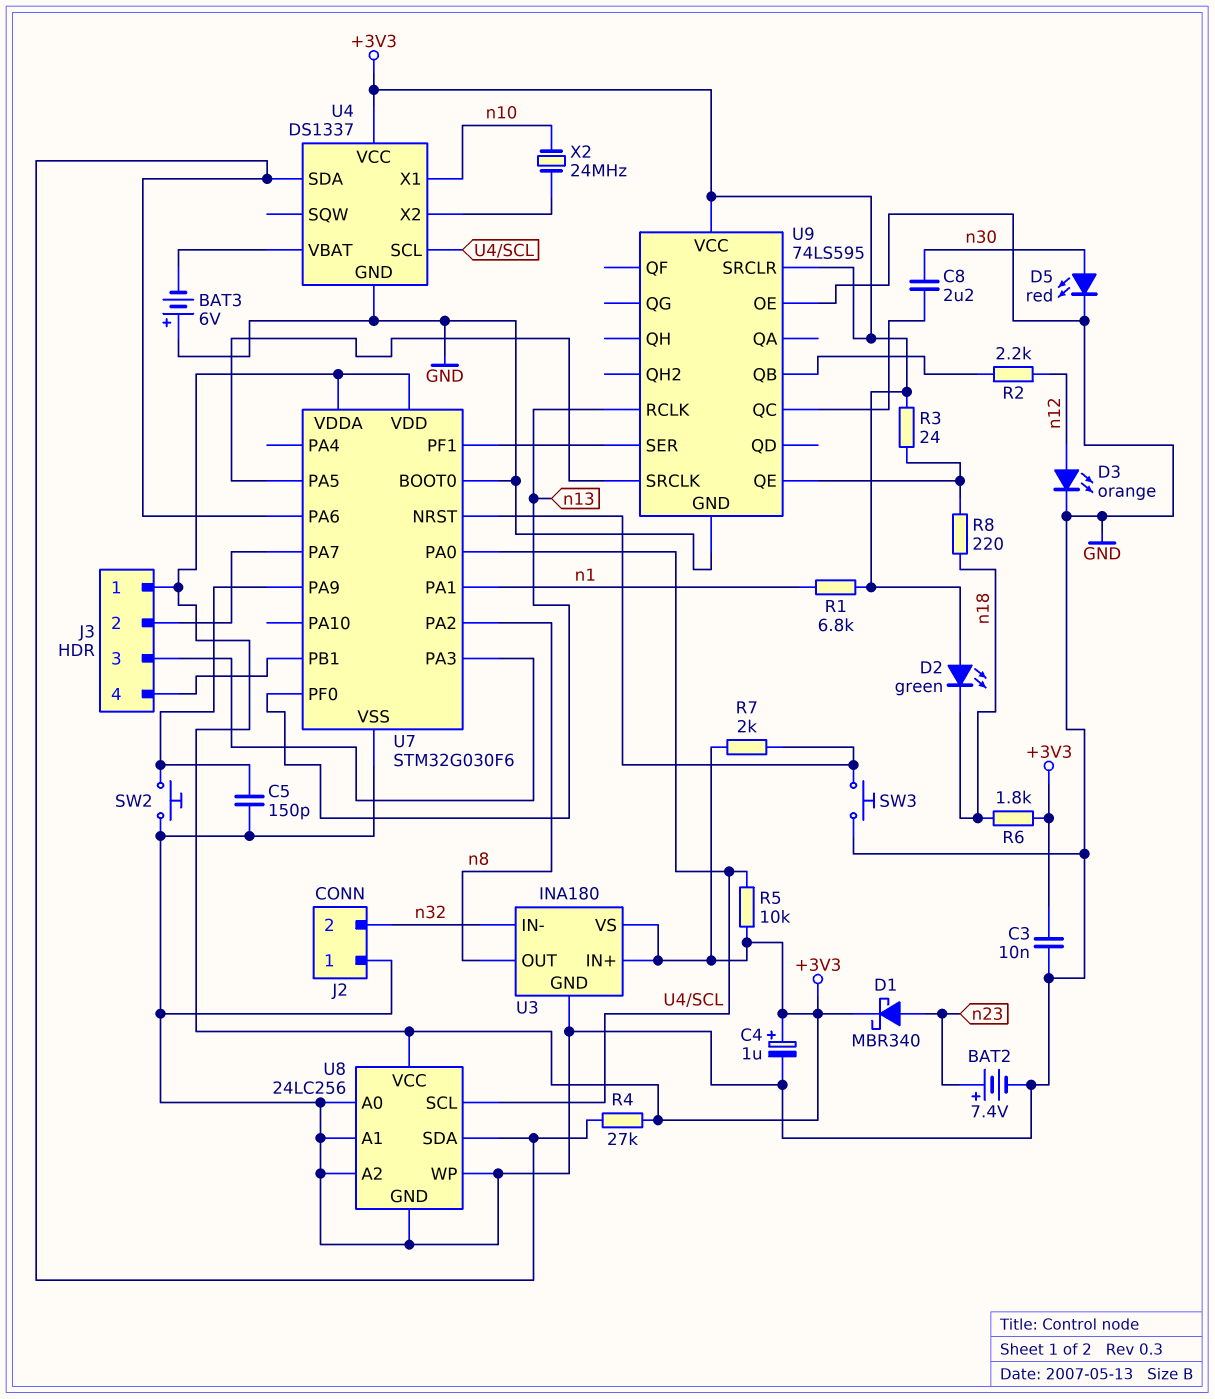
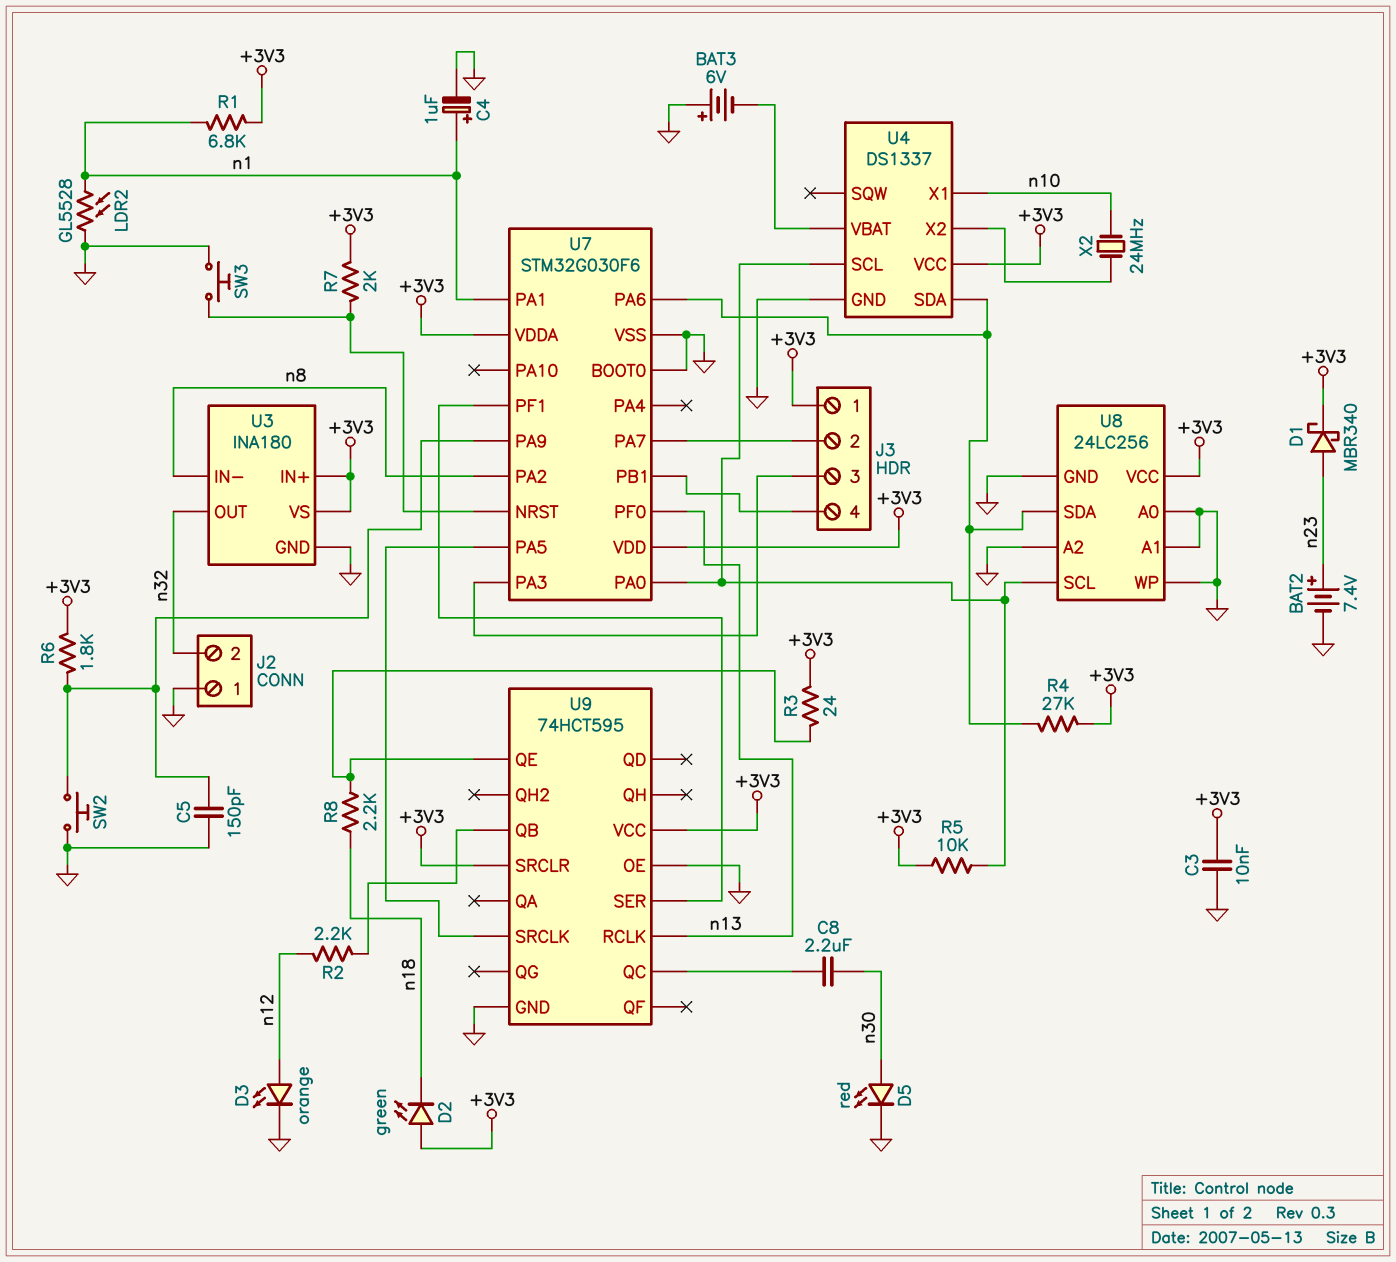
C4: 1uF (plus +3V3, minus GND) -> 1uF (plus n1, minus GND)
LDR2: none -> GL5528 (GND, n1)
R6: 1.8k (+3V3, n18) -> 1.8k (+3V3, U7/PA9)
R8: 220 (U9/QE, n18) -> 2.2k (U9/QE, n18)
U3 pin IN-: n32 -> n8
U3 pin OUT: n8 -> n32
U9: 74LS595 -> 74HCT595

